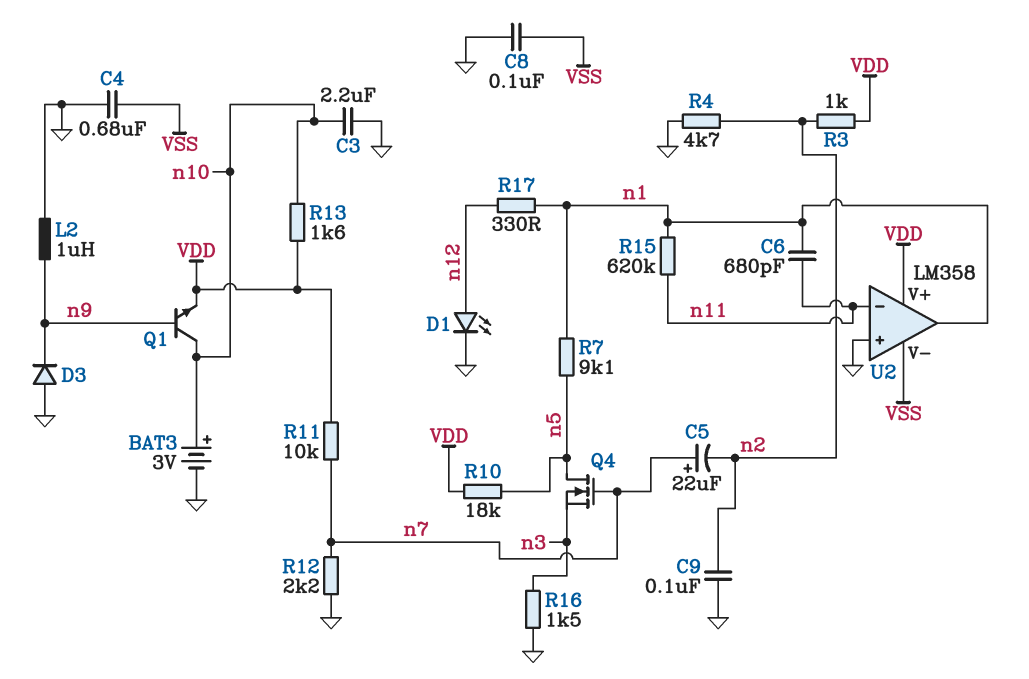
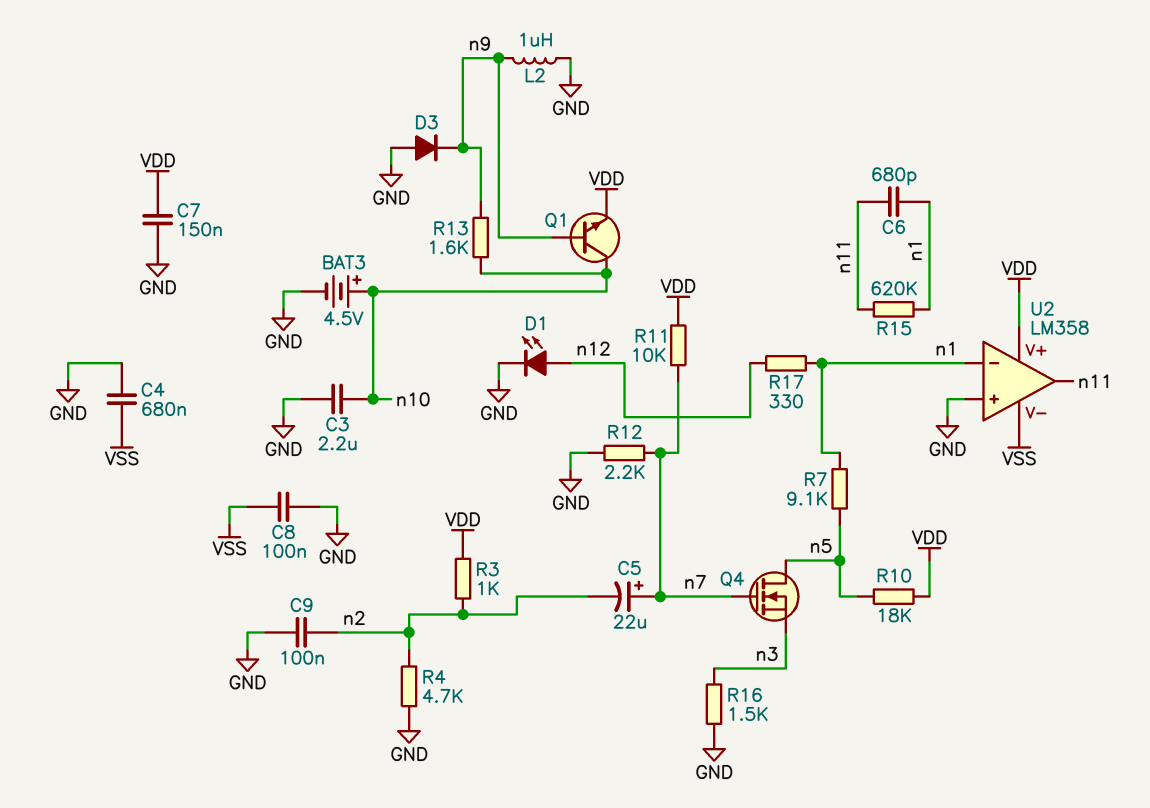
BAT3: 3V (plus n10, minus GND) -> 4.5V (plus n10, minus GND)
C7: none -> 150nF (GND, VDD)
R13: 1.6k (VDD, n10) -> 1.6k (n9, n10)
U2 pin in-: n11 -> n1
U2 pin out: n1 -> n11

